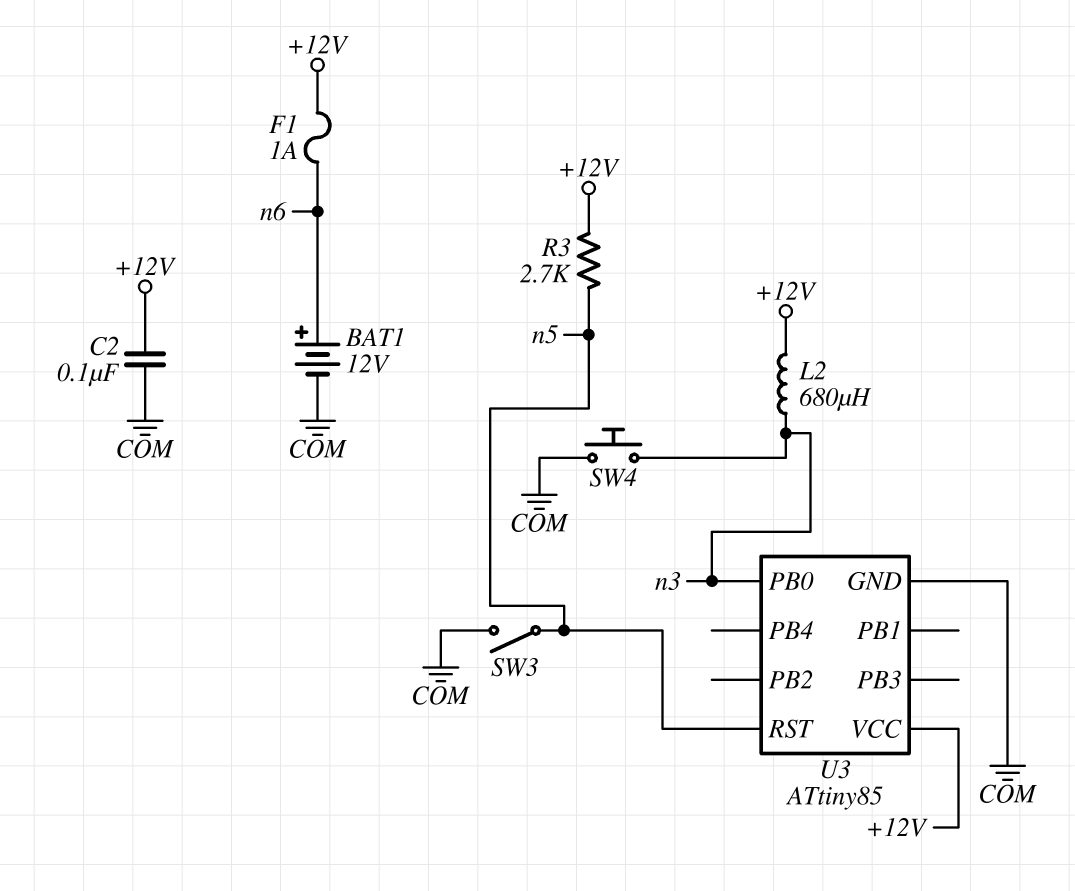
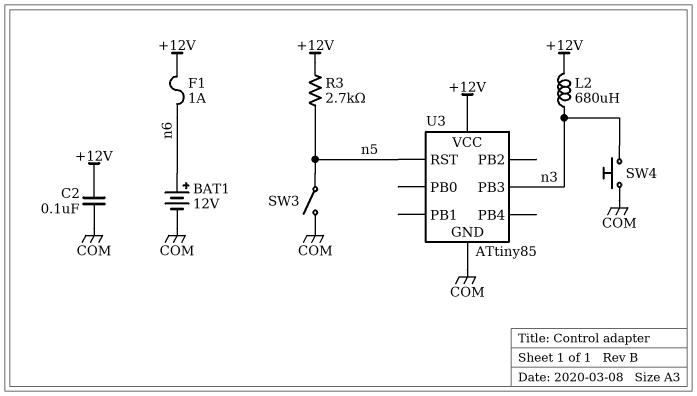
U3 pin PB0: n3 -> none
U3 pin PB3: none -> n3

